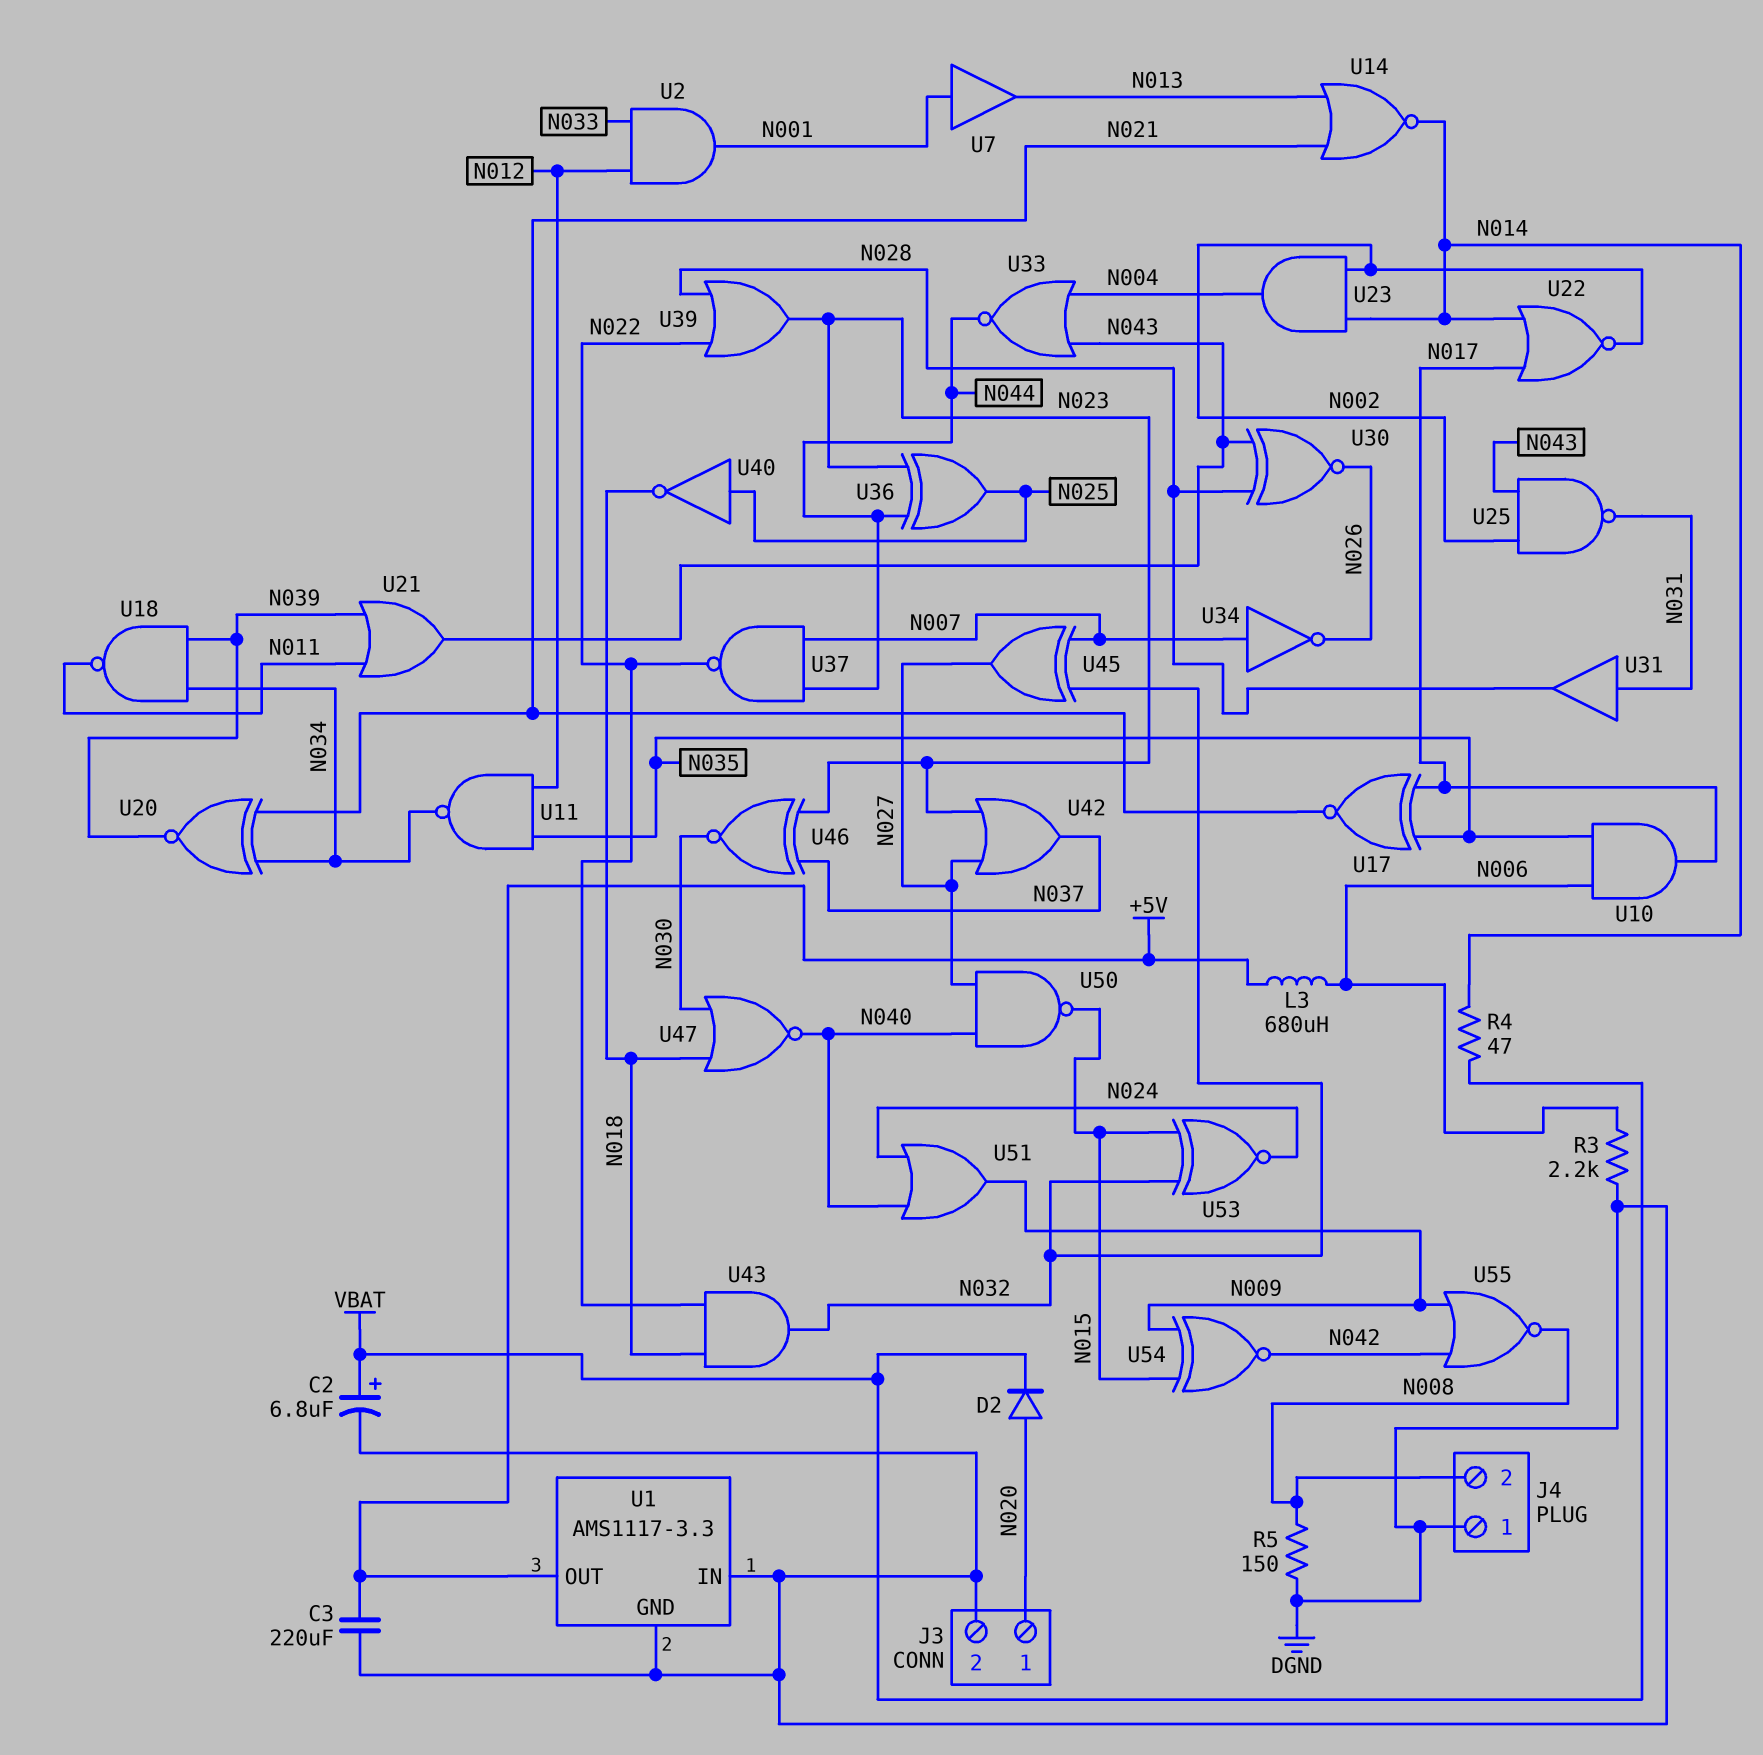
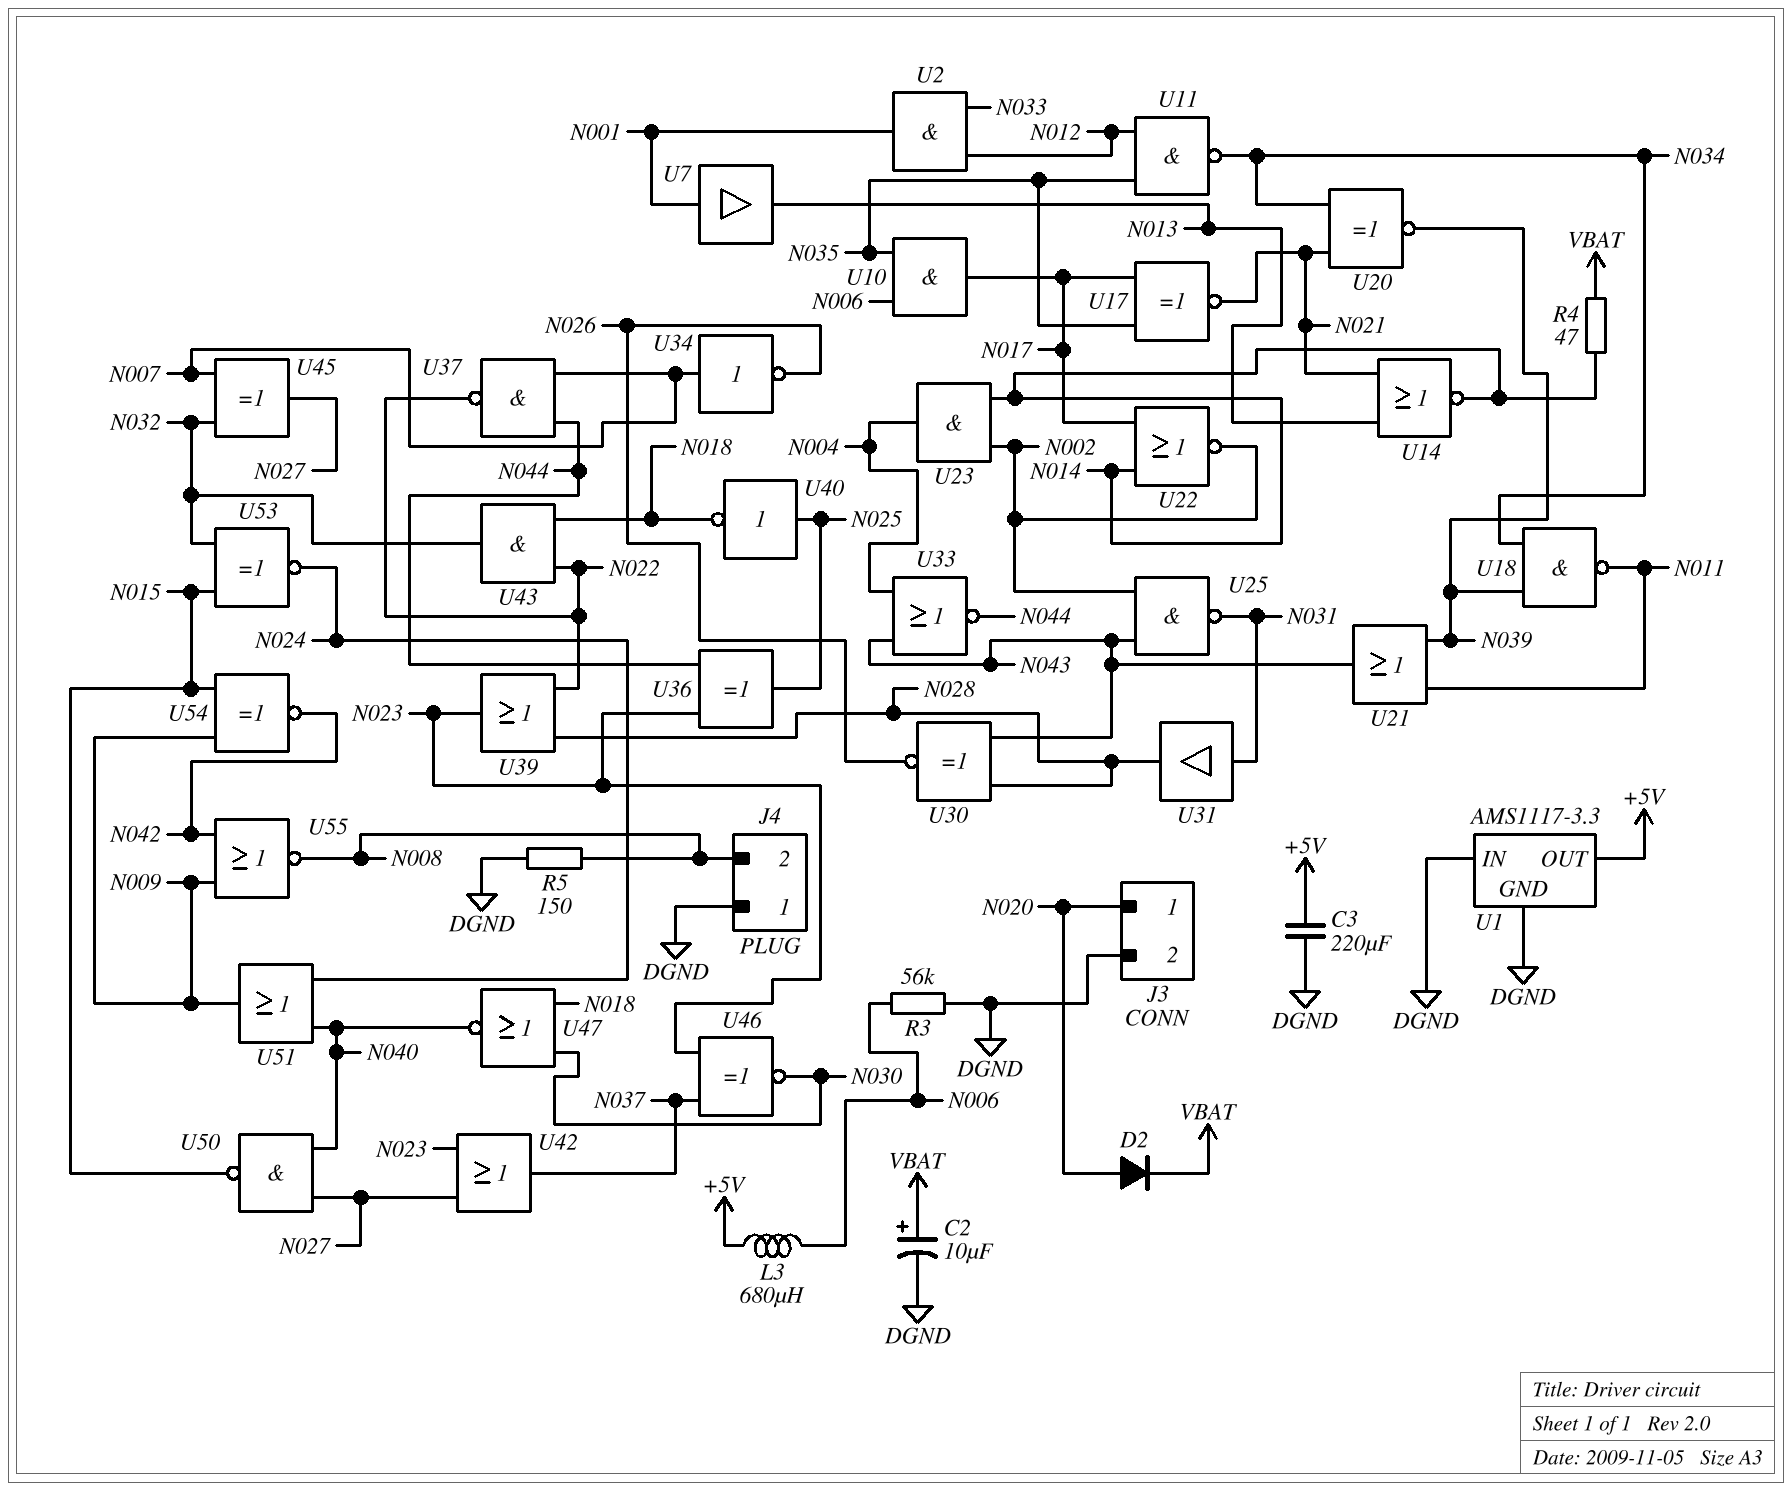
C2: 6.8uF (plus VBAT, minus DGND) -> 10uF (plus VBAT, minus DGND)
R3: 2.2k (DGND, N006) -> 56k (DGND, N006)

